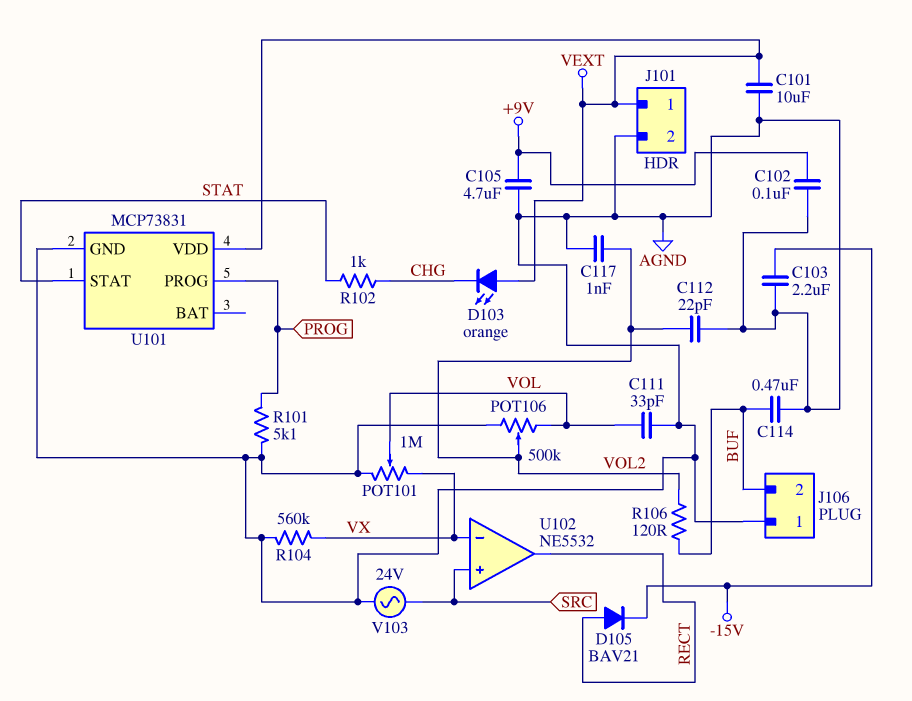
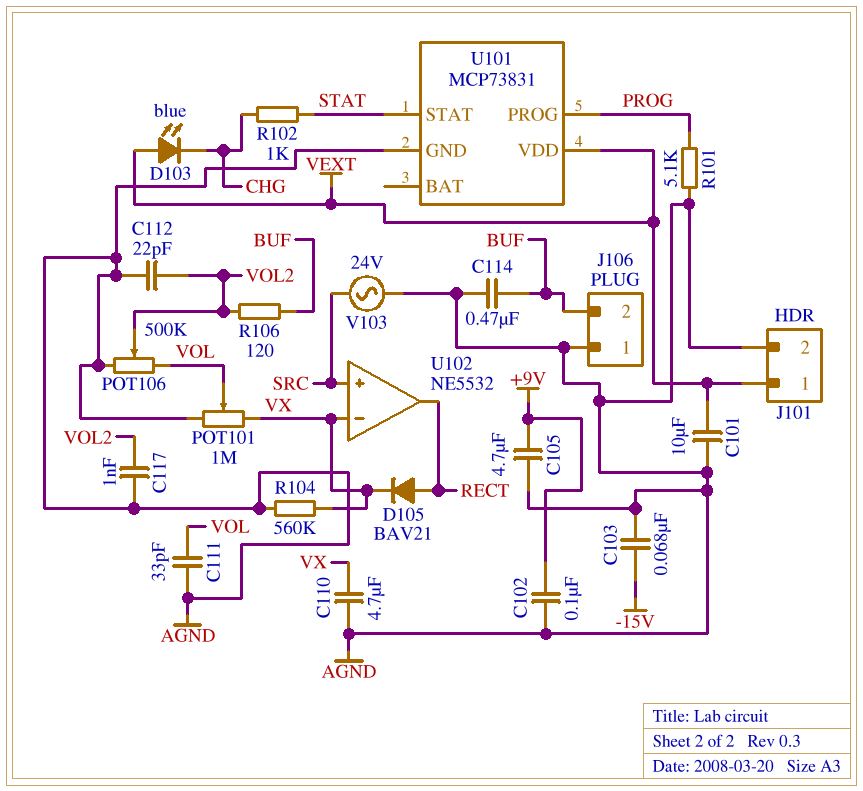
C103: 2.2uF (-15V, AGND) -> 68nF (-15V, AGND)
C110: none -> 4.7uF (AGND, VX)
D103: LED orange (A VEXT, K CHG) -> LED blue (A VEXT, K CHG)
D105: diode BAV21 (A RECT, K -15V) -> diode BAV21 (A RECT, K VX)

